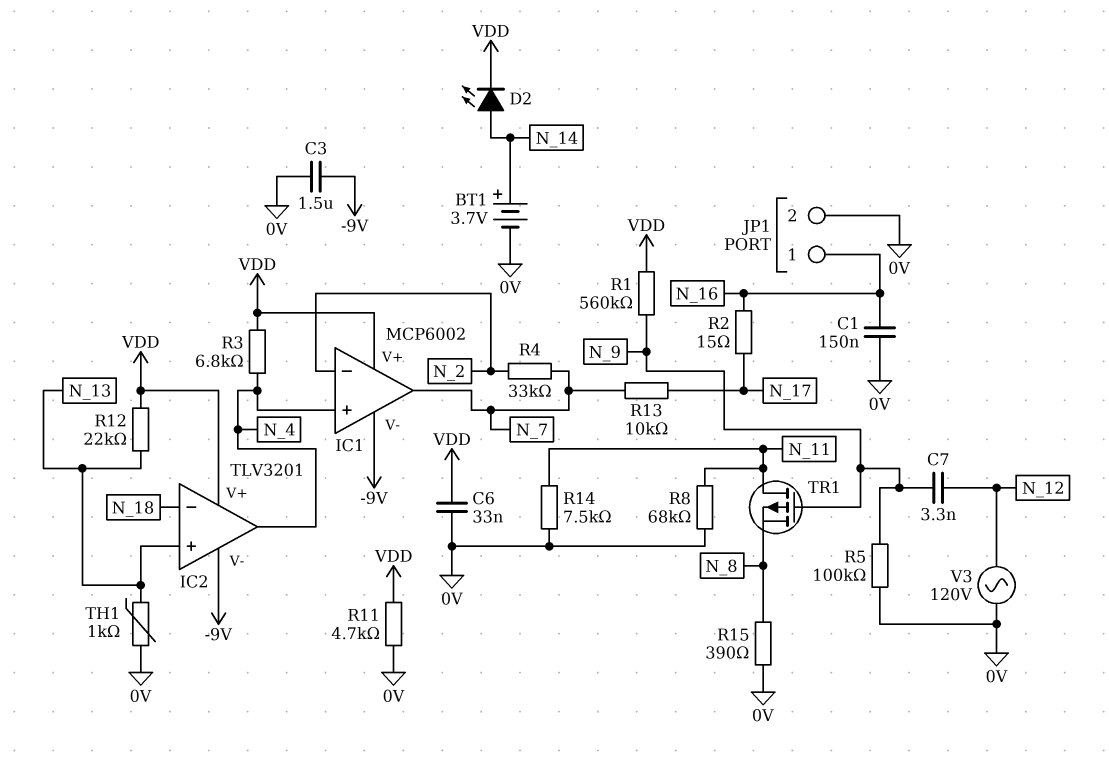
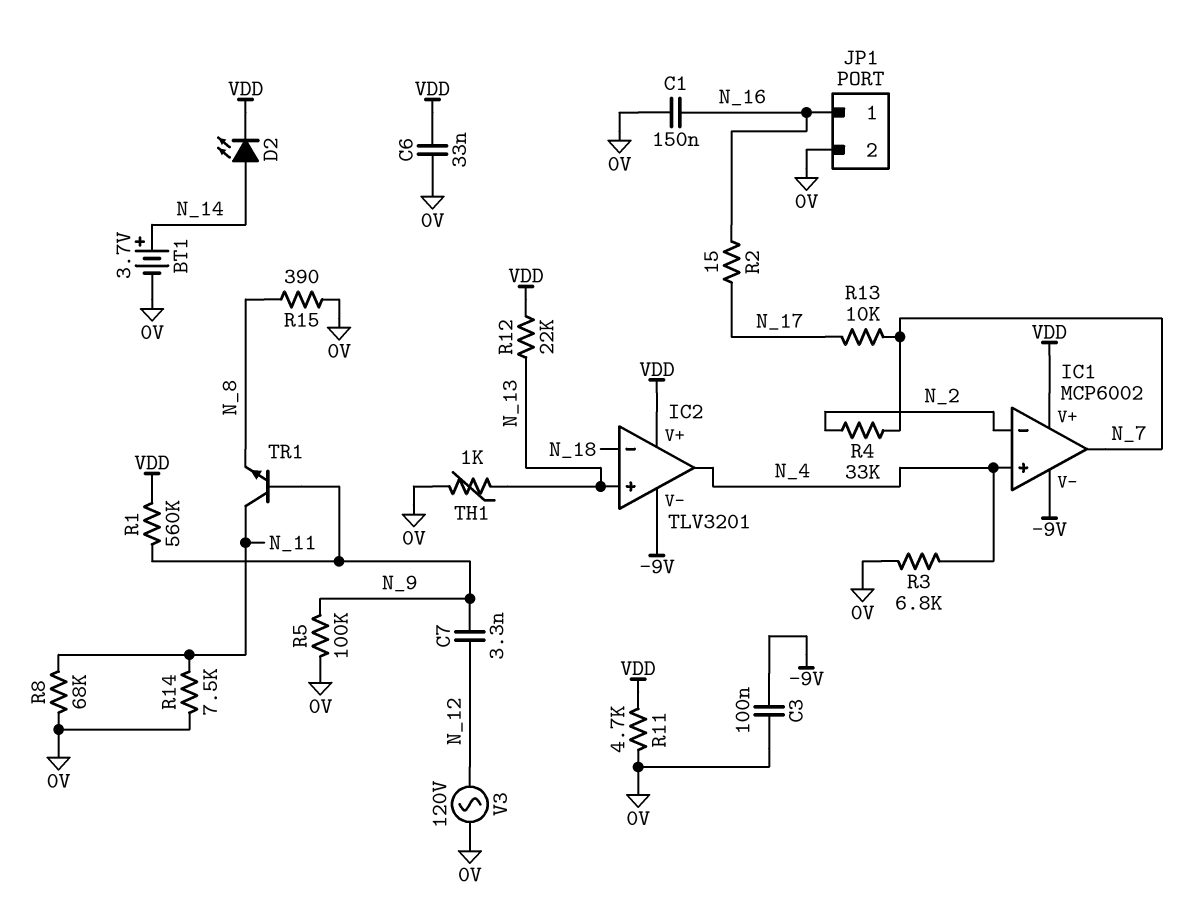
C3: 1.5uF (-9V, 0V) -> 100nF (-9V, 0V)
R3: 6.8k (N_4, VDD) -> 6.8k (0V, N_4)
TR1: PMOS (G N_9, D N_11, S N_8) -> NPN (B N_9, C N_11, E N_8)

